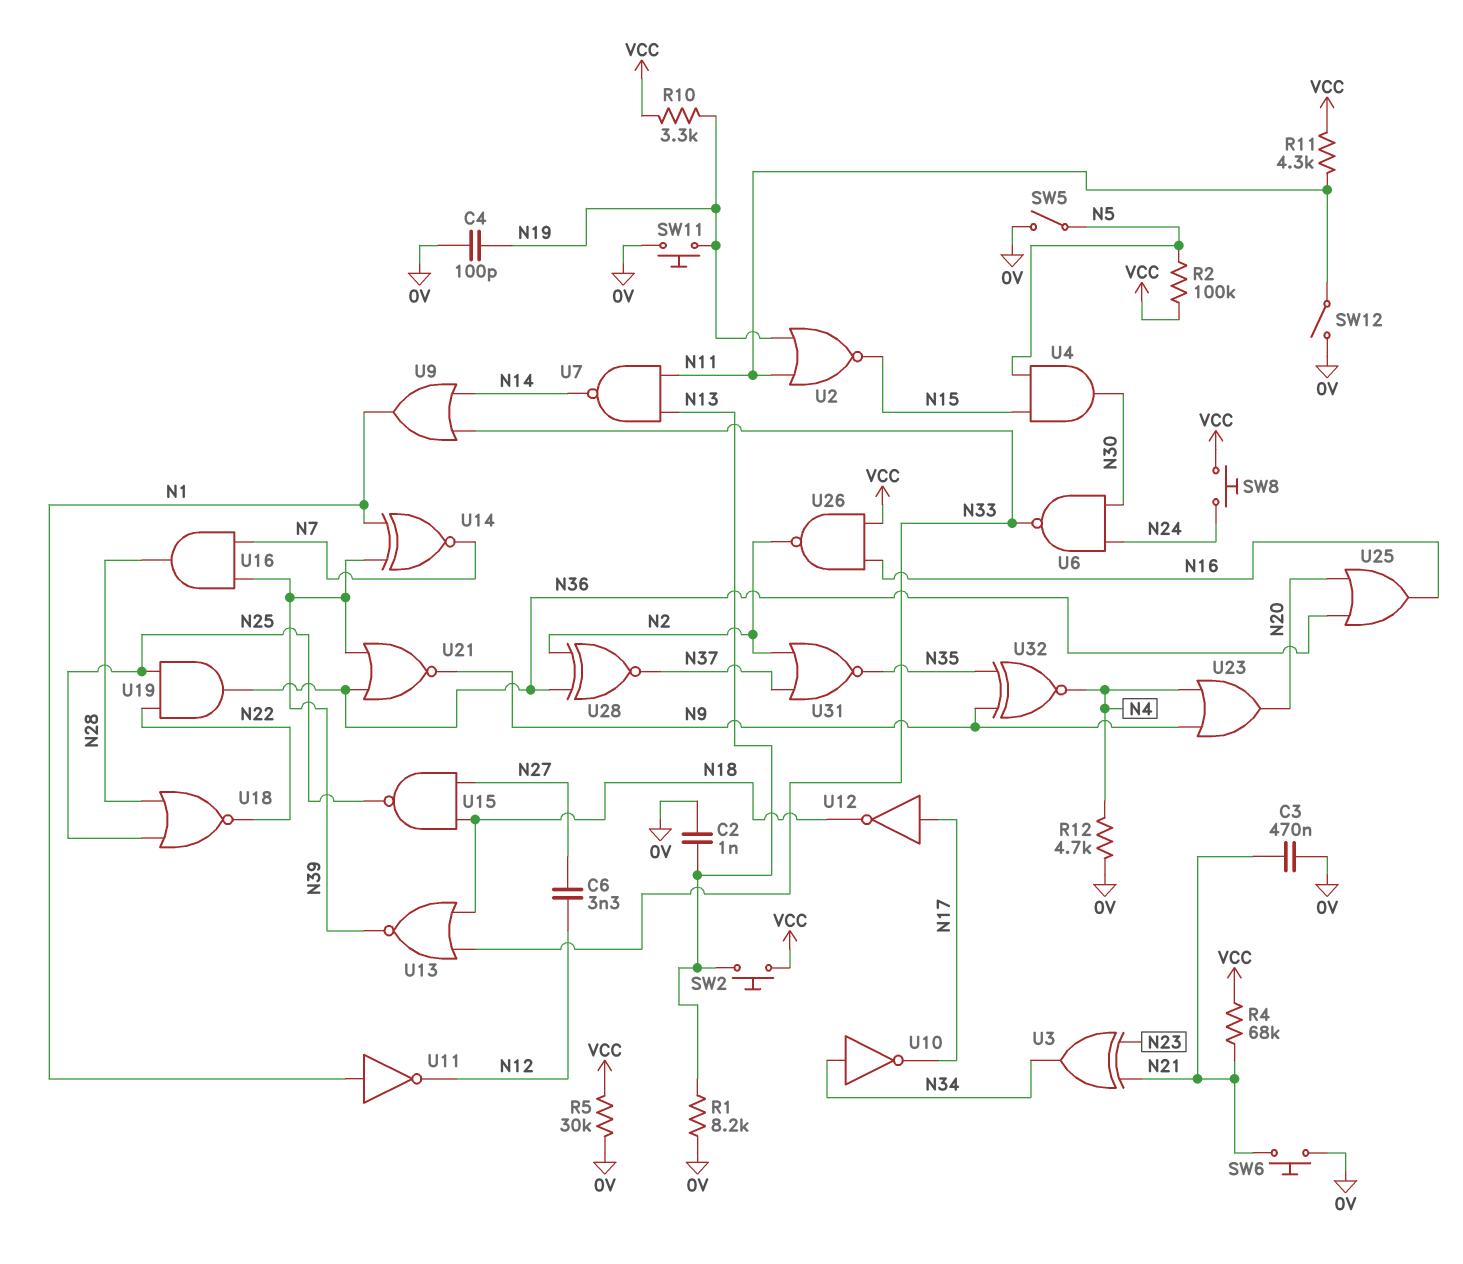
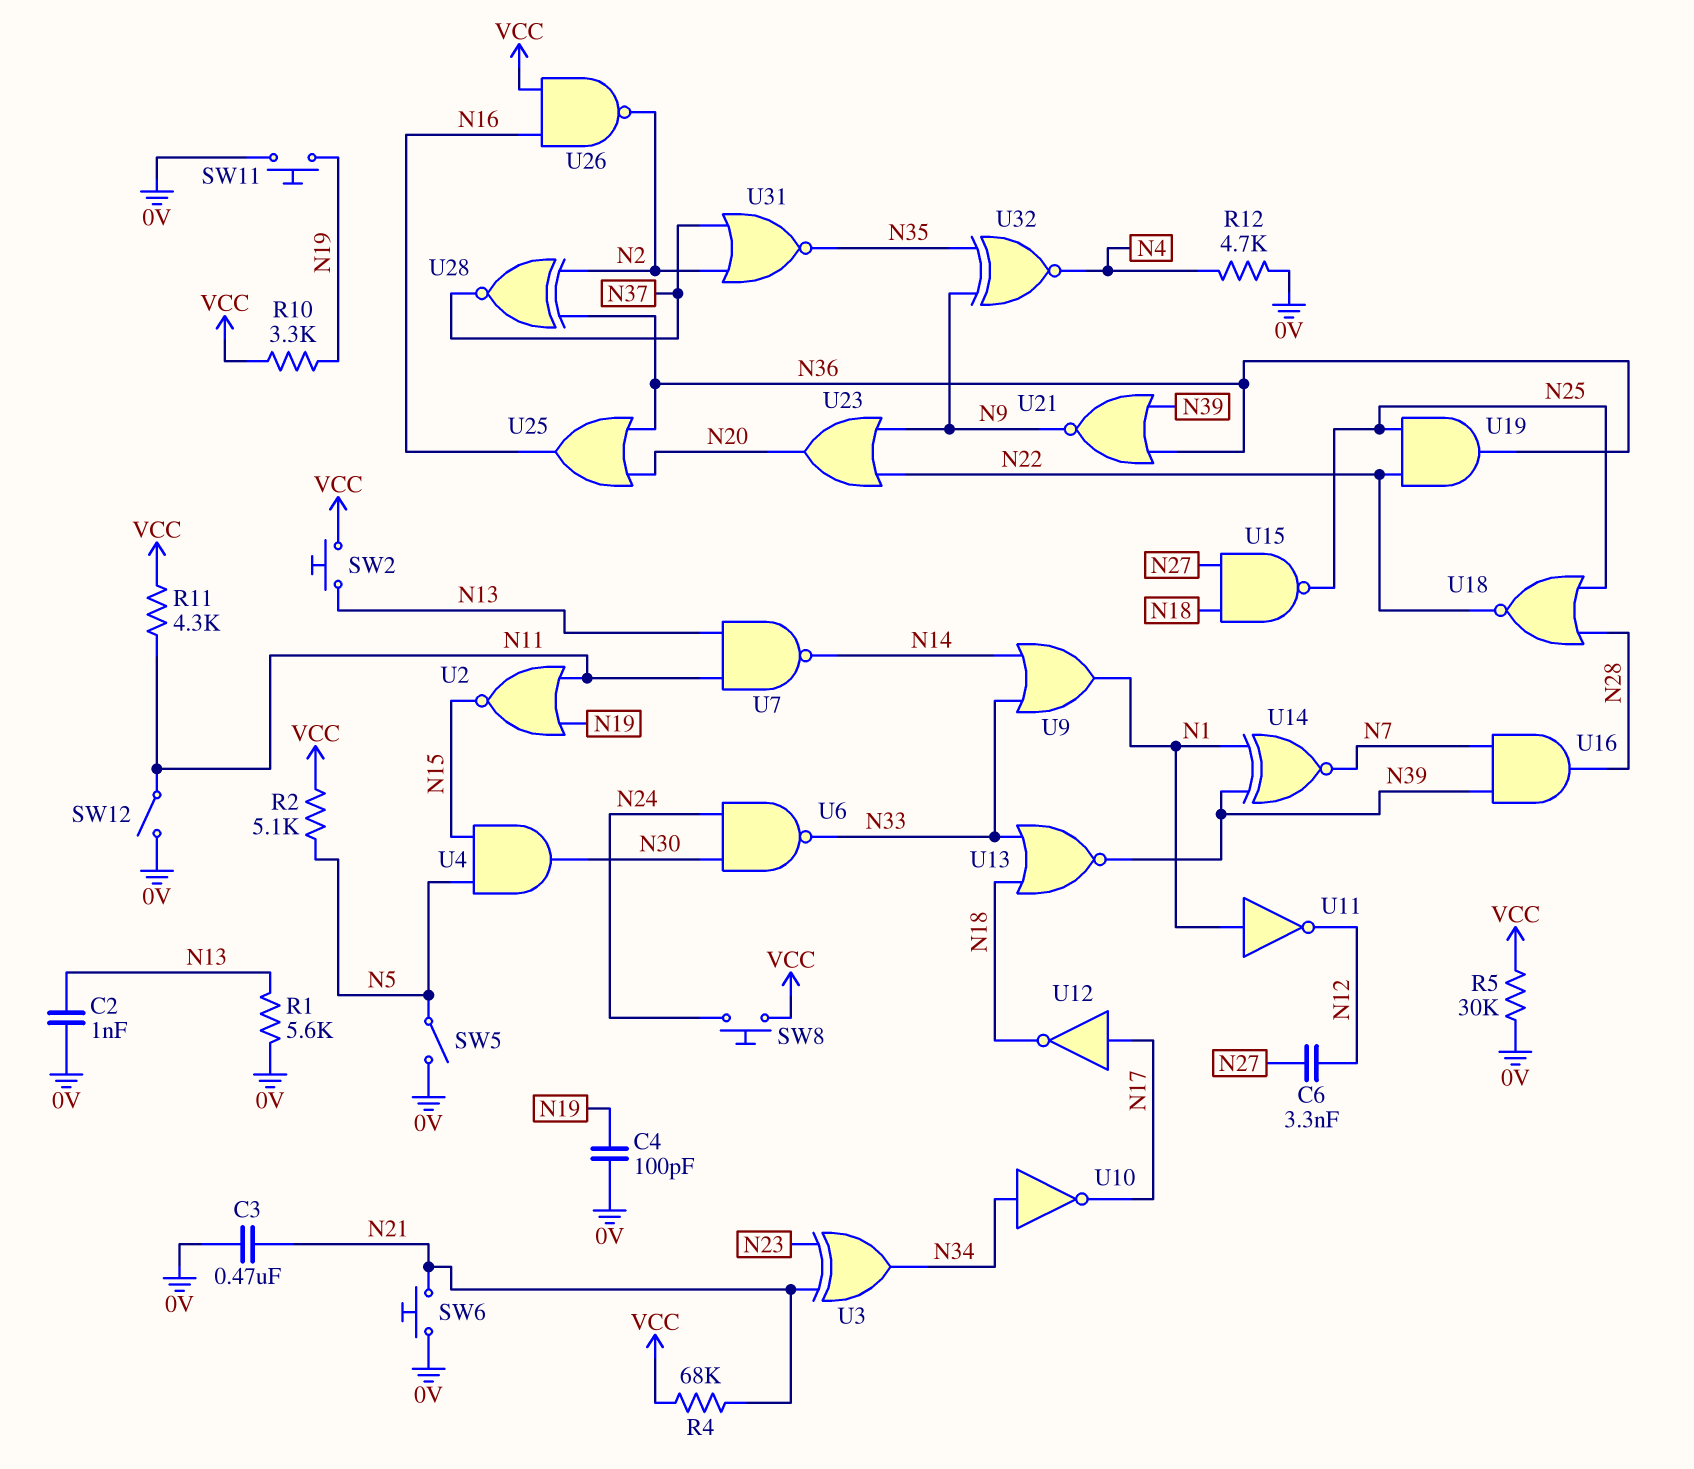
R1: 8.2k (0V, N13) -> 5.6k (0V, N13)
R2: 100k (N5, VCC) -> 5.1k (N5, VCC)
U23: OR (in N4, in N9, out N20) -> OR (in N9, in N22, out N20)

